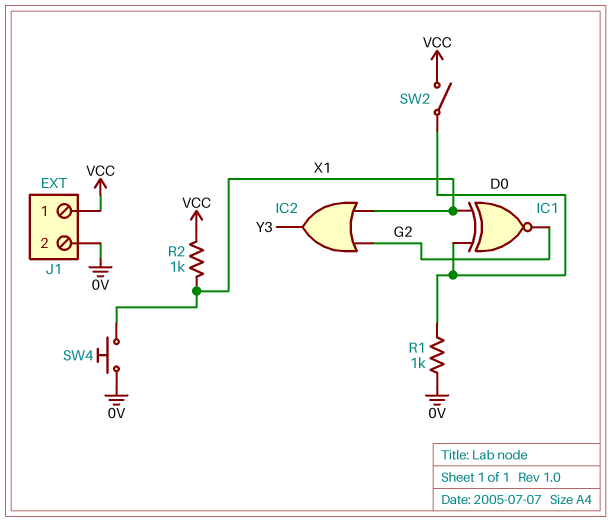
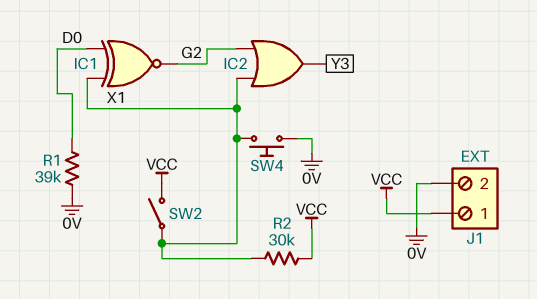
R1: 1k (0V, D0) -> 39k (0V, D0)
R2: 1k (VCC, X1) -> 30k (VCC, X1)
SW2: switch (D0, VCC) -> switch (VCC, X1)

